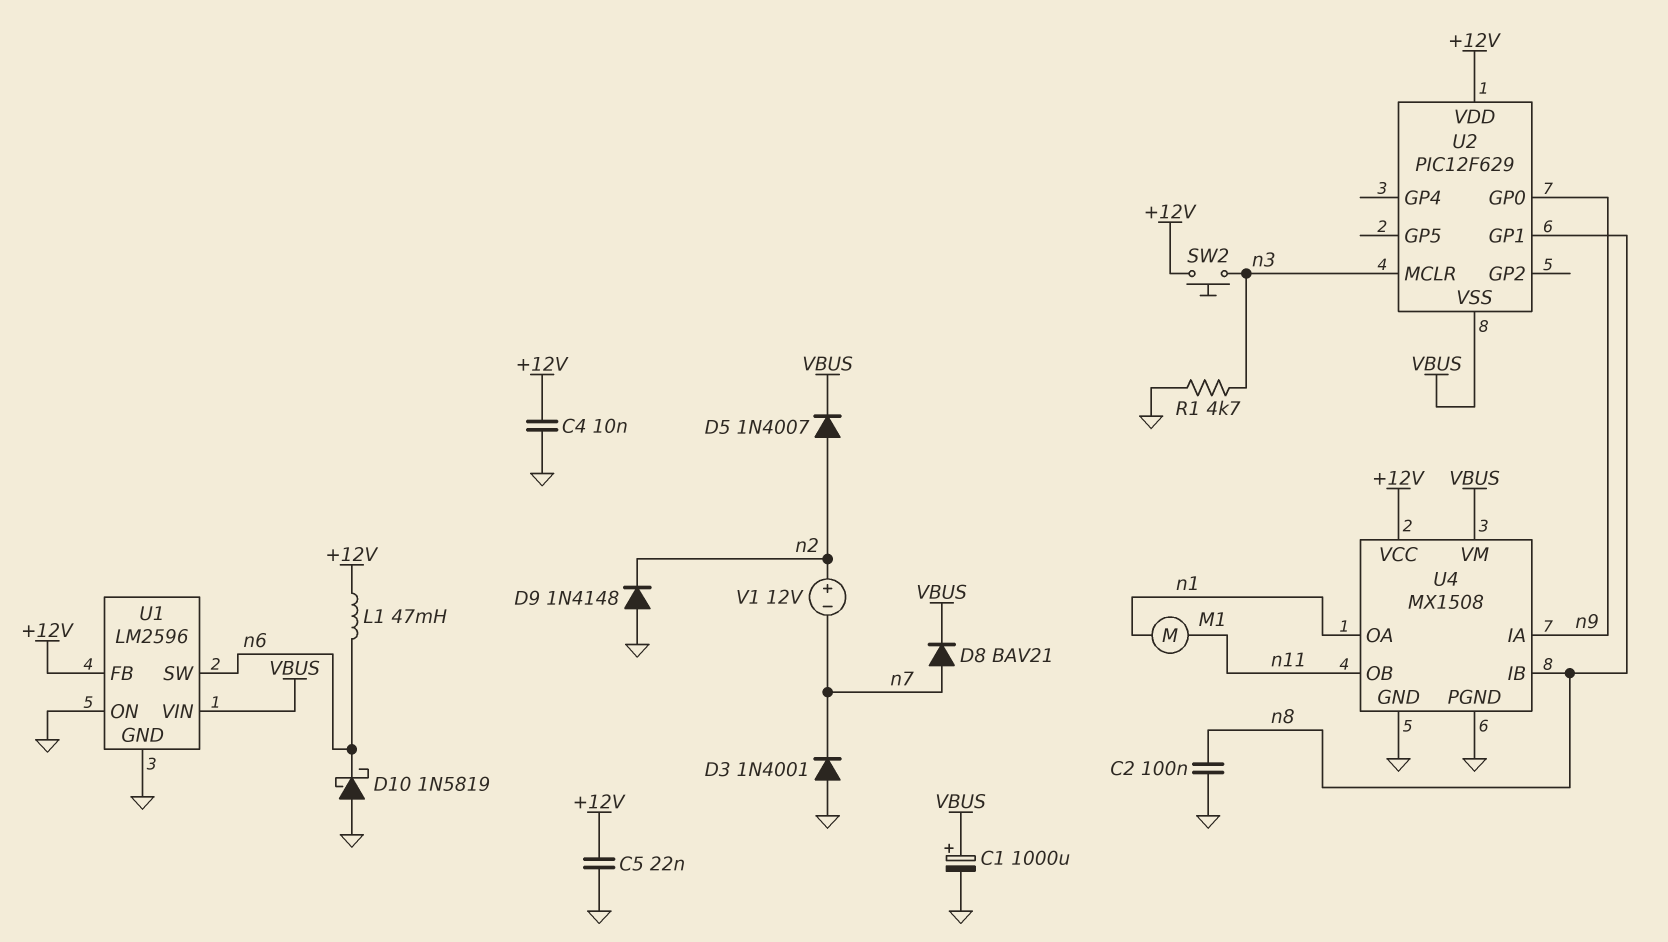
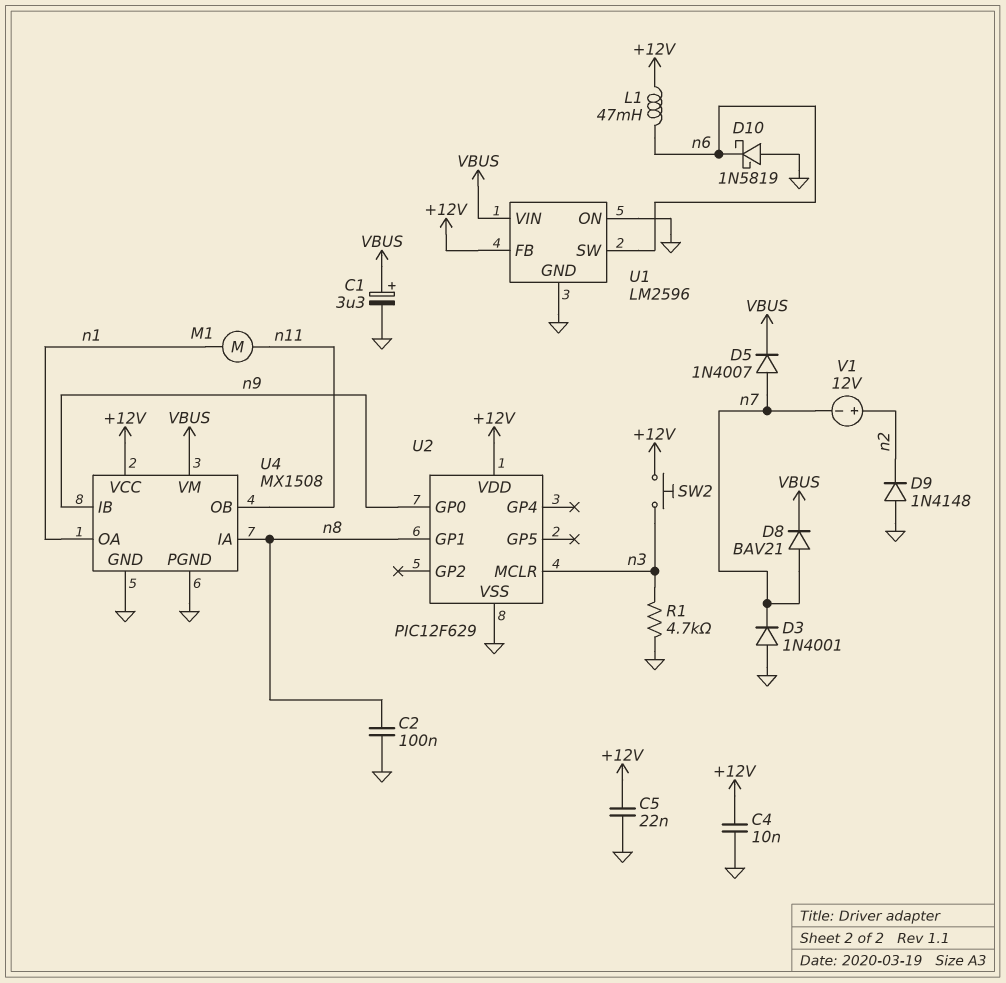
C1: 1000uF (plus VBUS, minus GND) -> 3.3uF (plus VBUS, minus GND)
D5: diode 1N4007 (A n2, K VBUS) -> diode 1N4007 (A n7, K VBUS)
U2 pin VSS: VBUS -> GND
U4 pin IA: n9 -> n8
U4 pin IB: n8 -> n9

